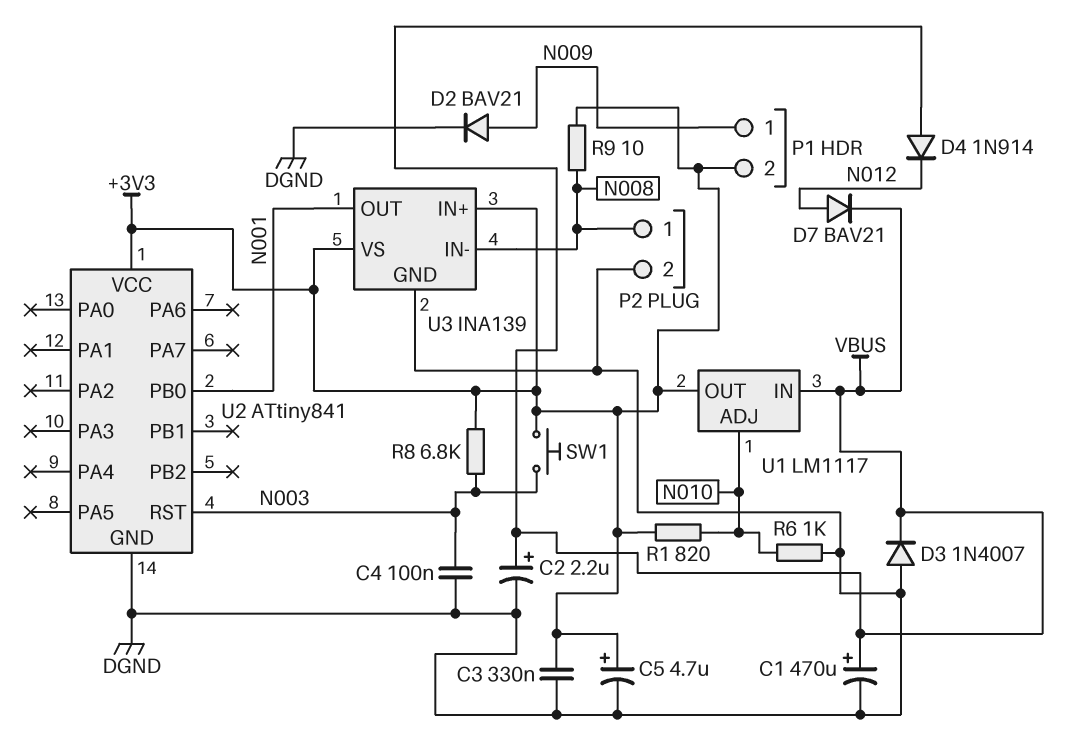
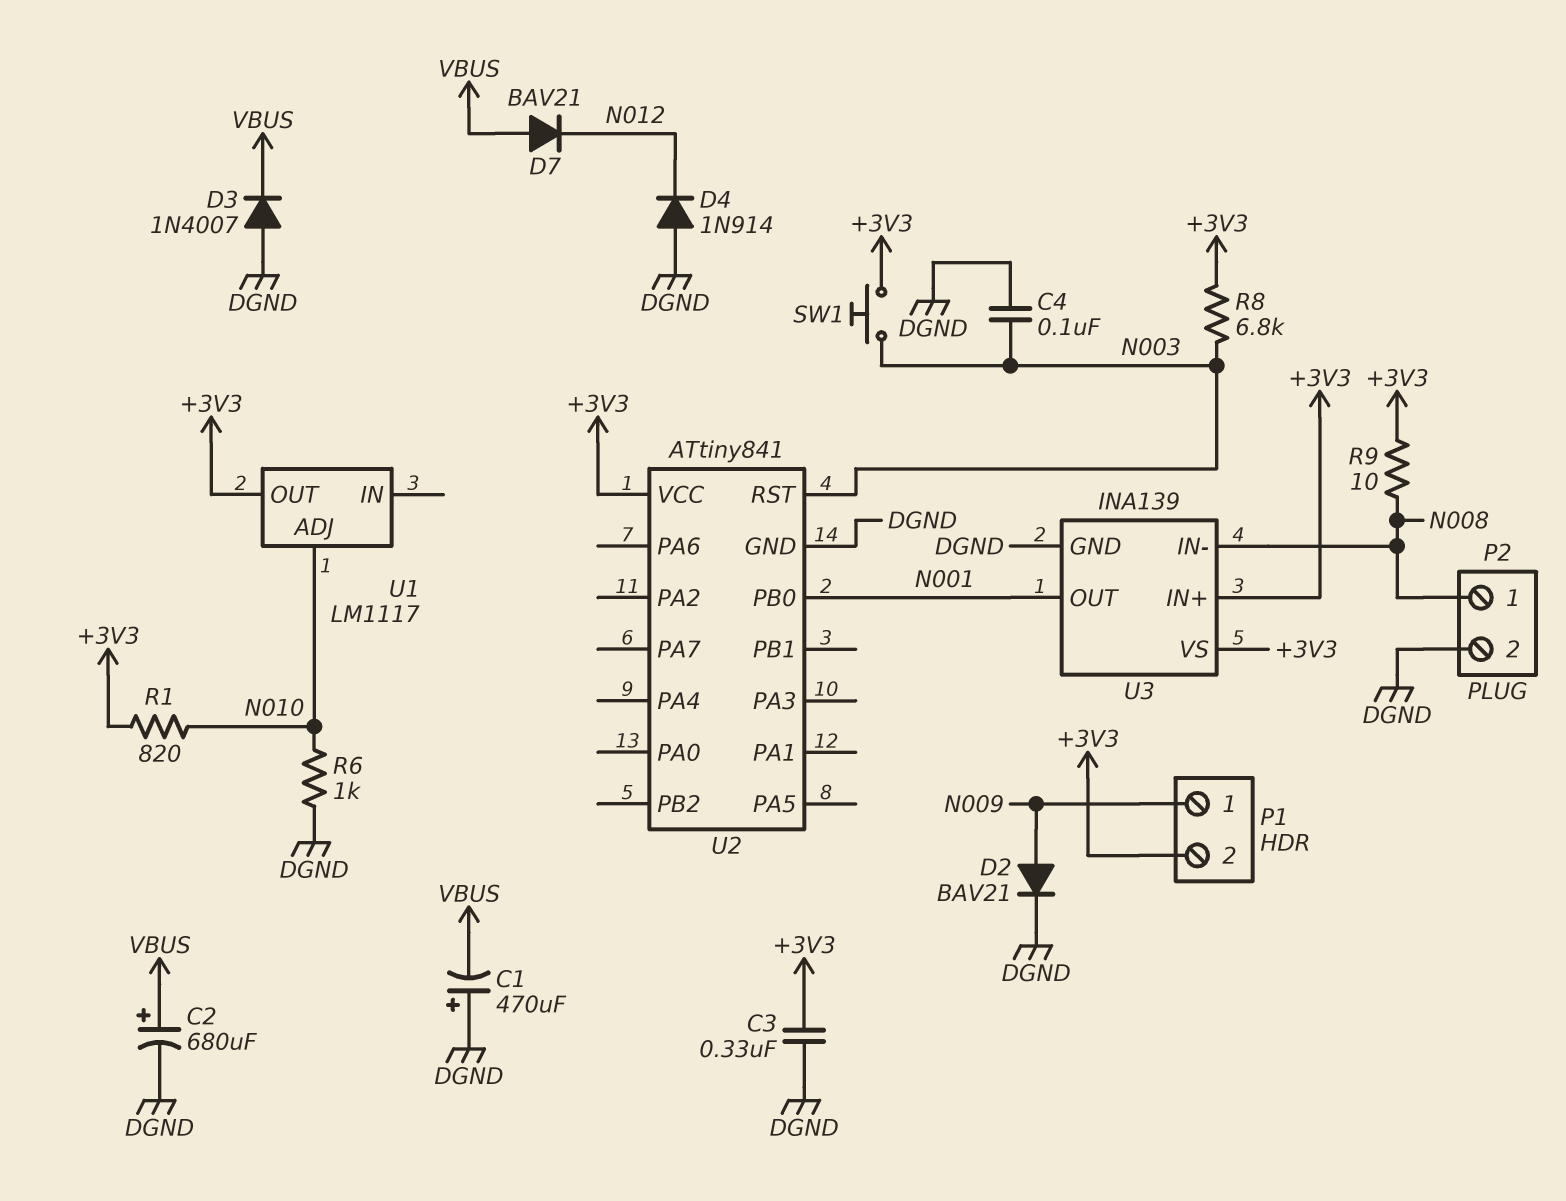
C1: 470uF (plus VBUS, minus DGND) -> 470uF (plus DGND, minus VBUS)
C2: 2.2uF (plus VBUS, minus DGND) -> 680uF (plus VBUS, minus DGND)
C5: 4.7uF (plus +3V3, minus DGND) -> none
D4: diode 1N914 (A VBUS, K N012) -> diode 1N914 (A DGND, K N012)
D7: diode BAV21 (A N012, K VBUS) -> diode BAV21 (A VBUS, K N012)
U1 pin IN: VBUS -> none

